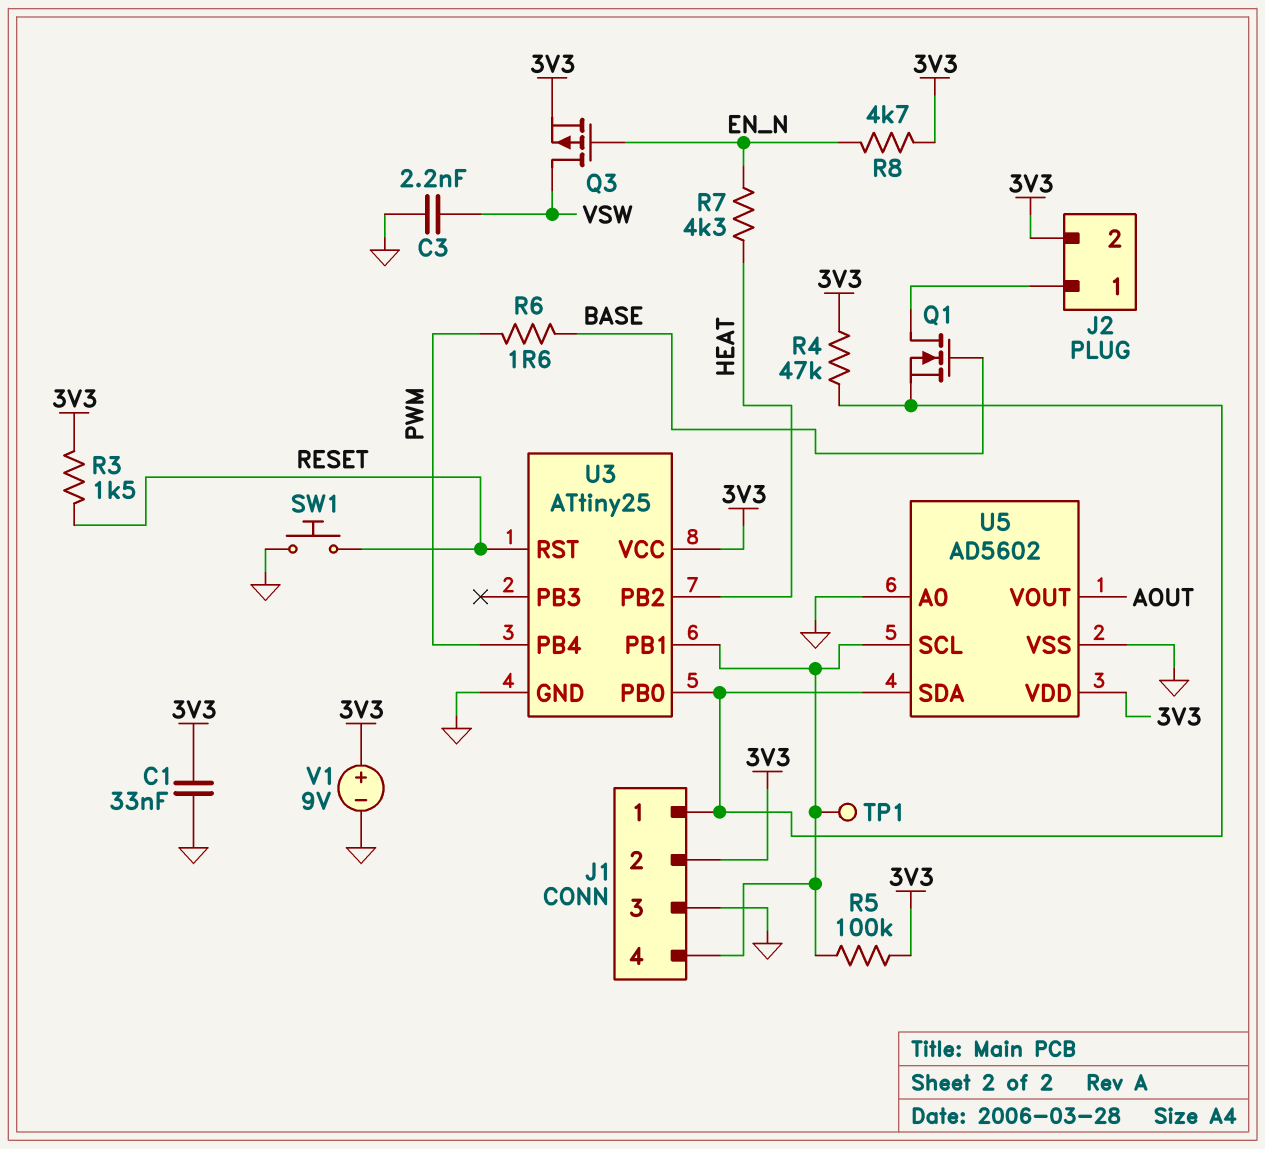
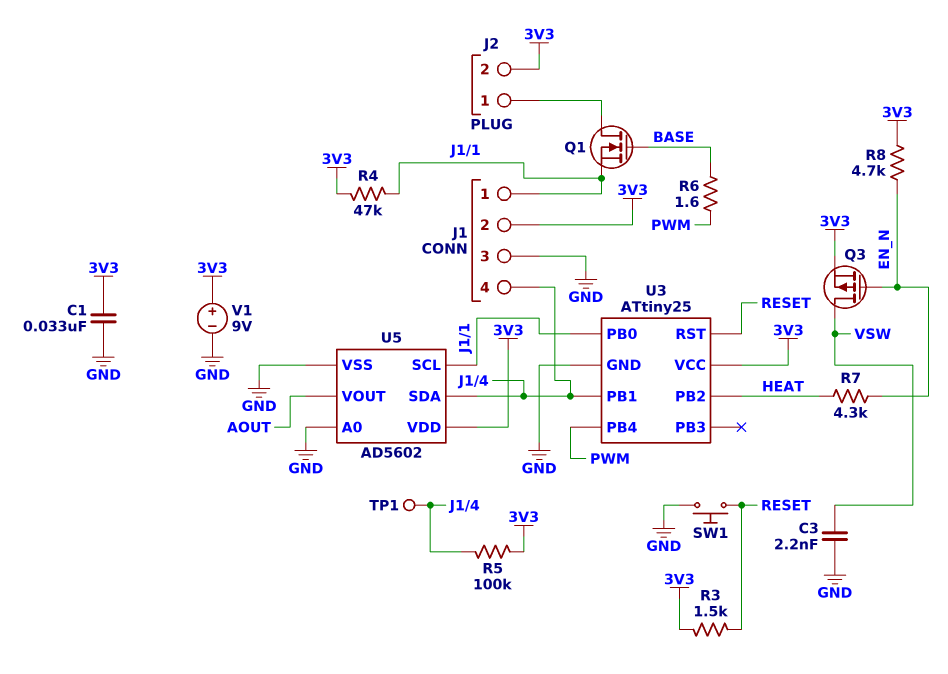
U5 pin SCL: J1/4 -> J1/1
U5 pin SDA: J1/1 -> J1/4

